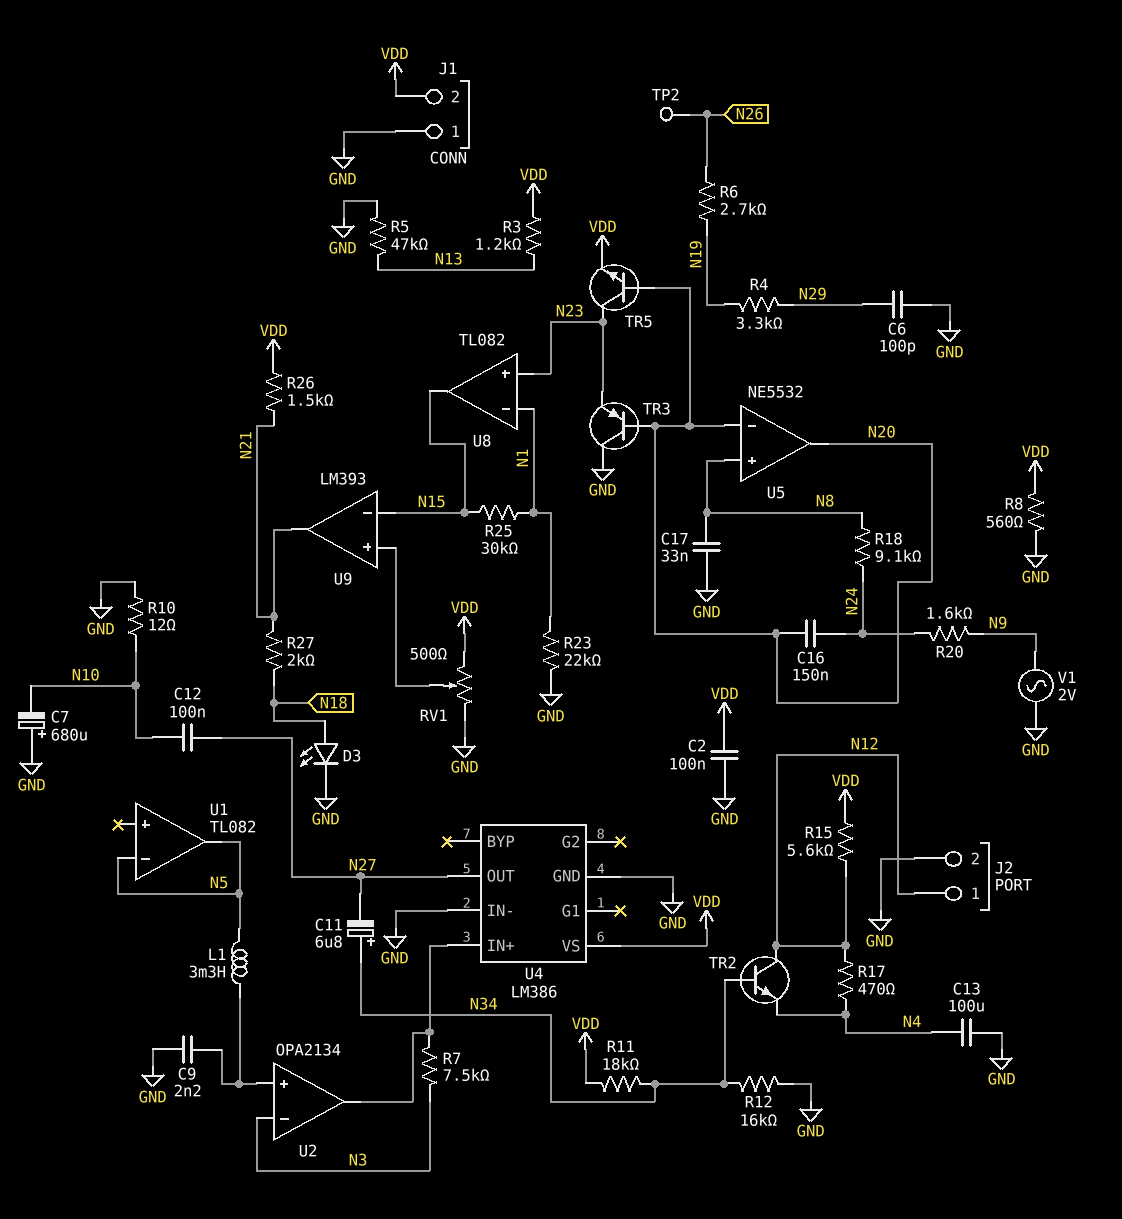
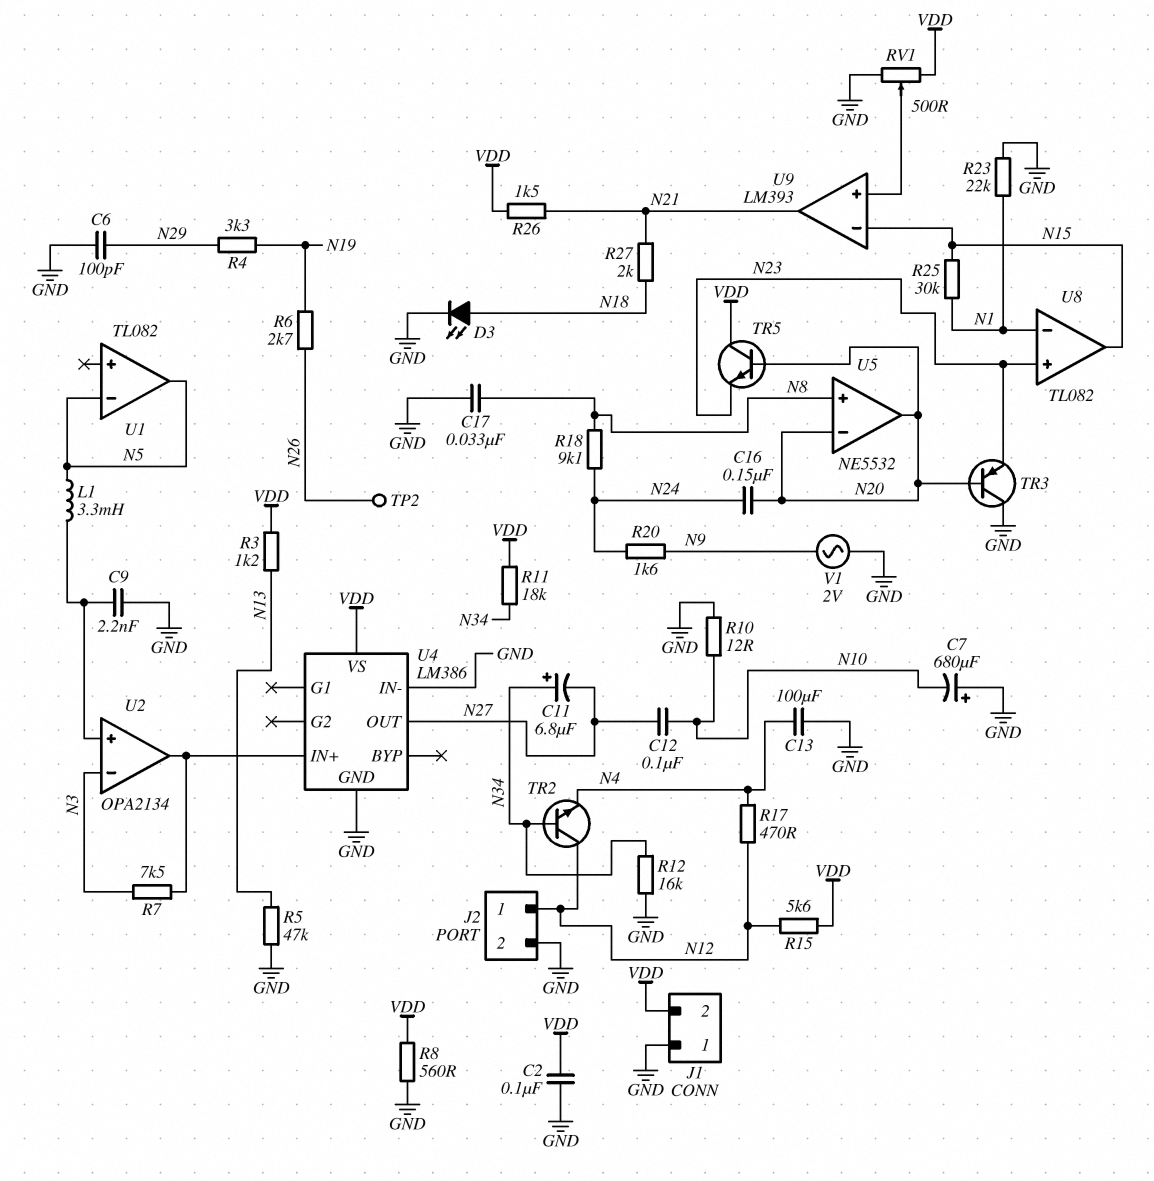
TR5: NPN (B N20, C N23, E VDD) -> NPN (B N20, C VDD, E N23)

